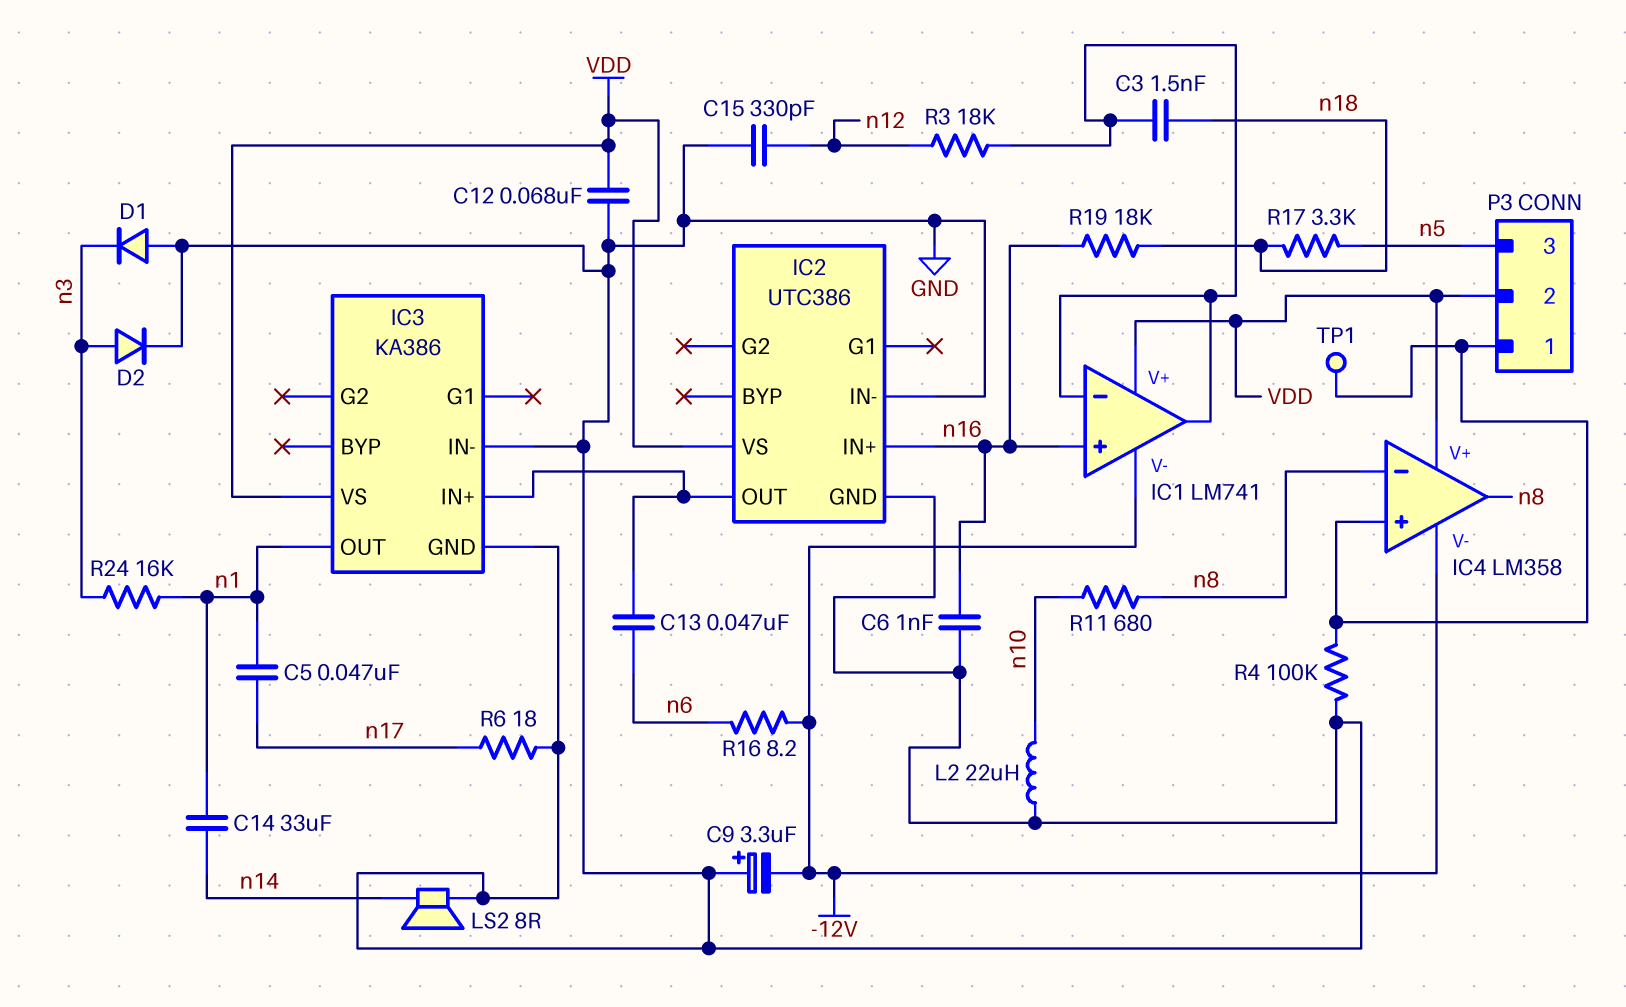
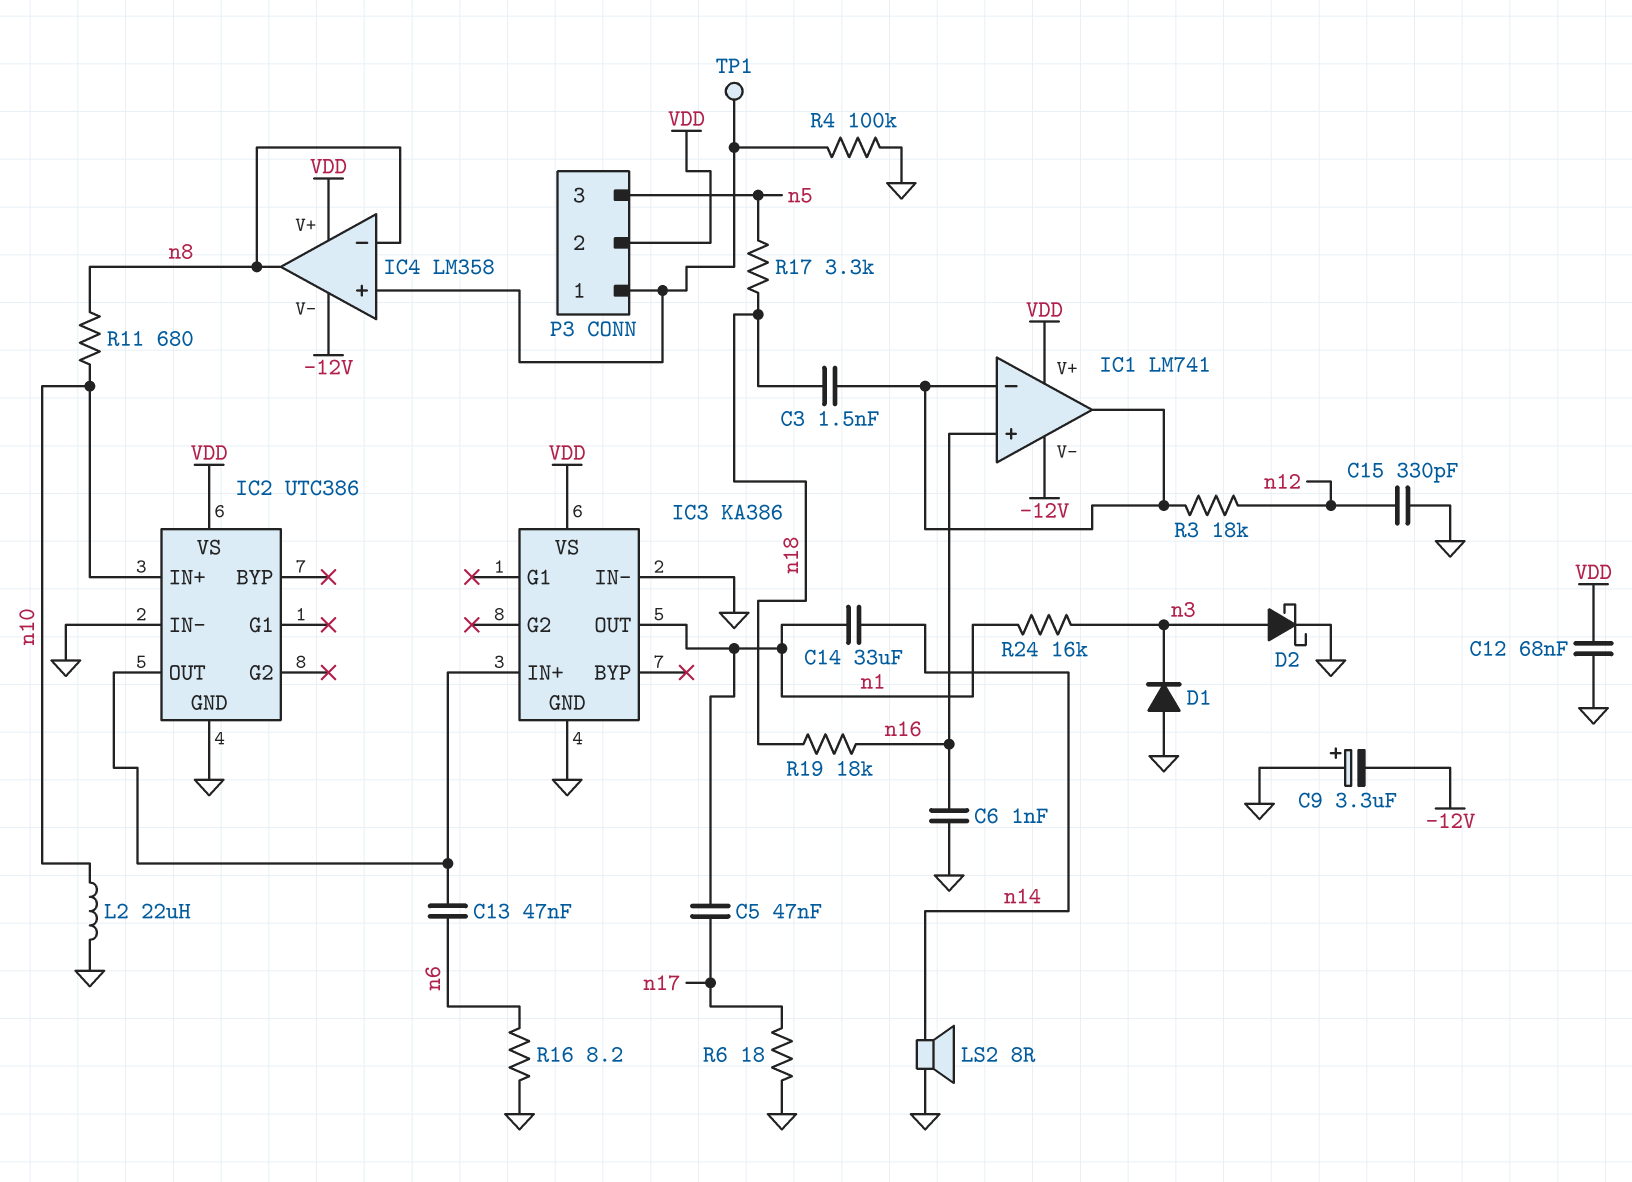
D2: diode (A n3, K GND) -> schottky (A n3, K GND)
IC2 pin IN+: n16 -> n10
R16: 8.2 (-12V, n6) -> 8.2 (GND, n6)

